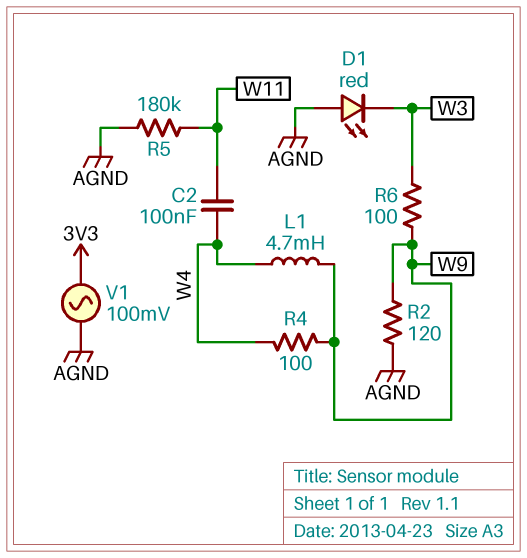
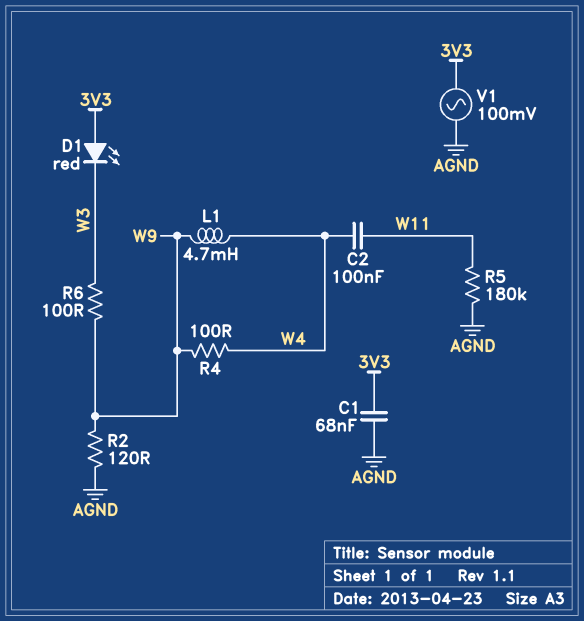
C1: none -> 68nF (3V3, AGND)
D1: LED red (A AGND, K W3) -> LED red (A 3V3, K W3)

